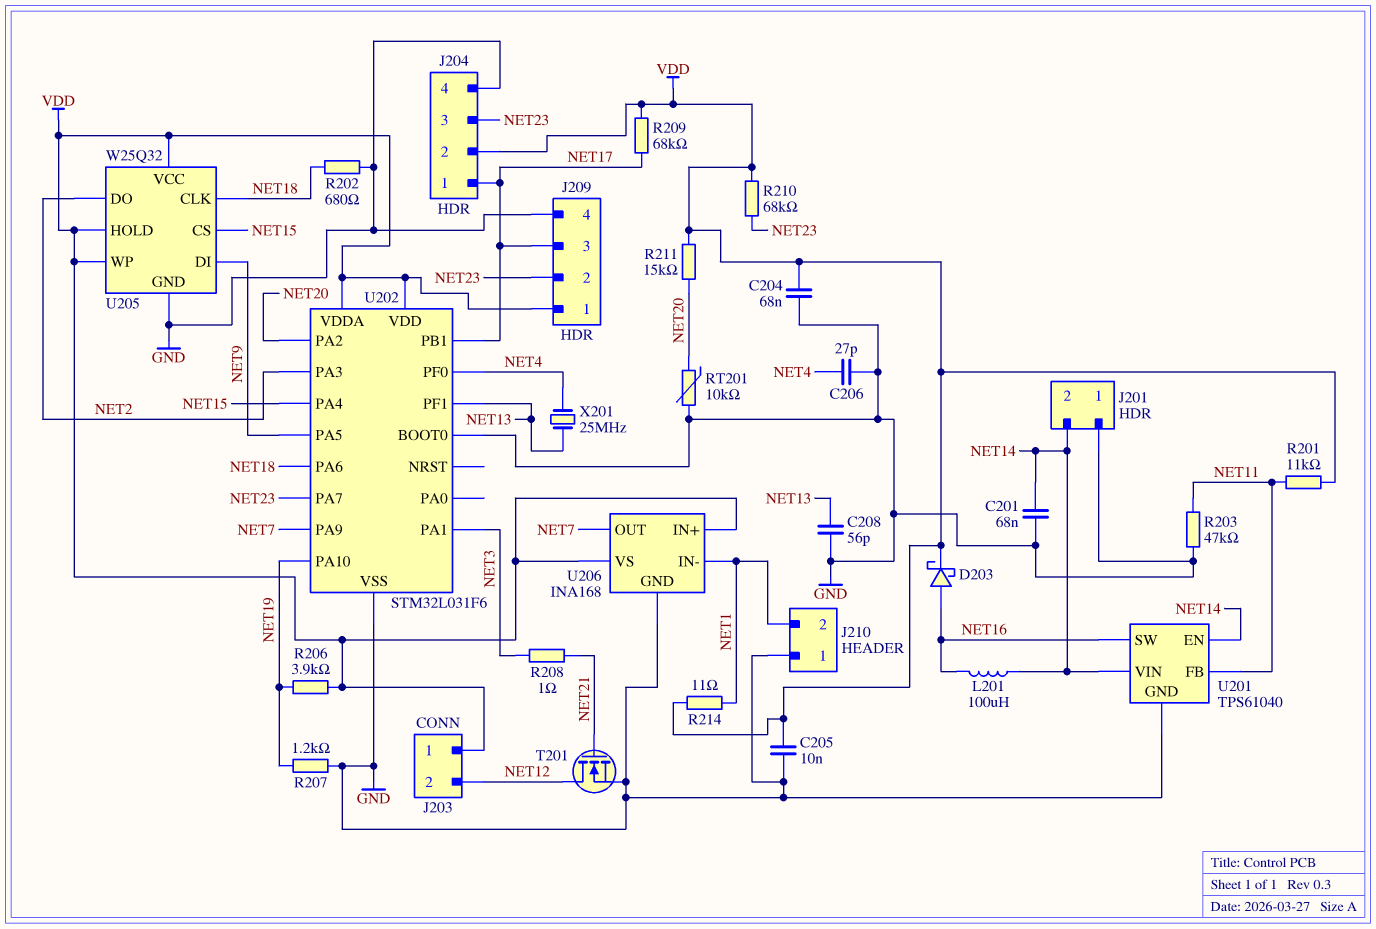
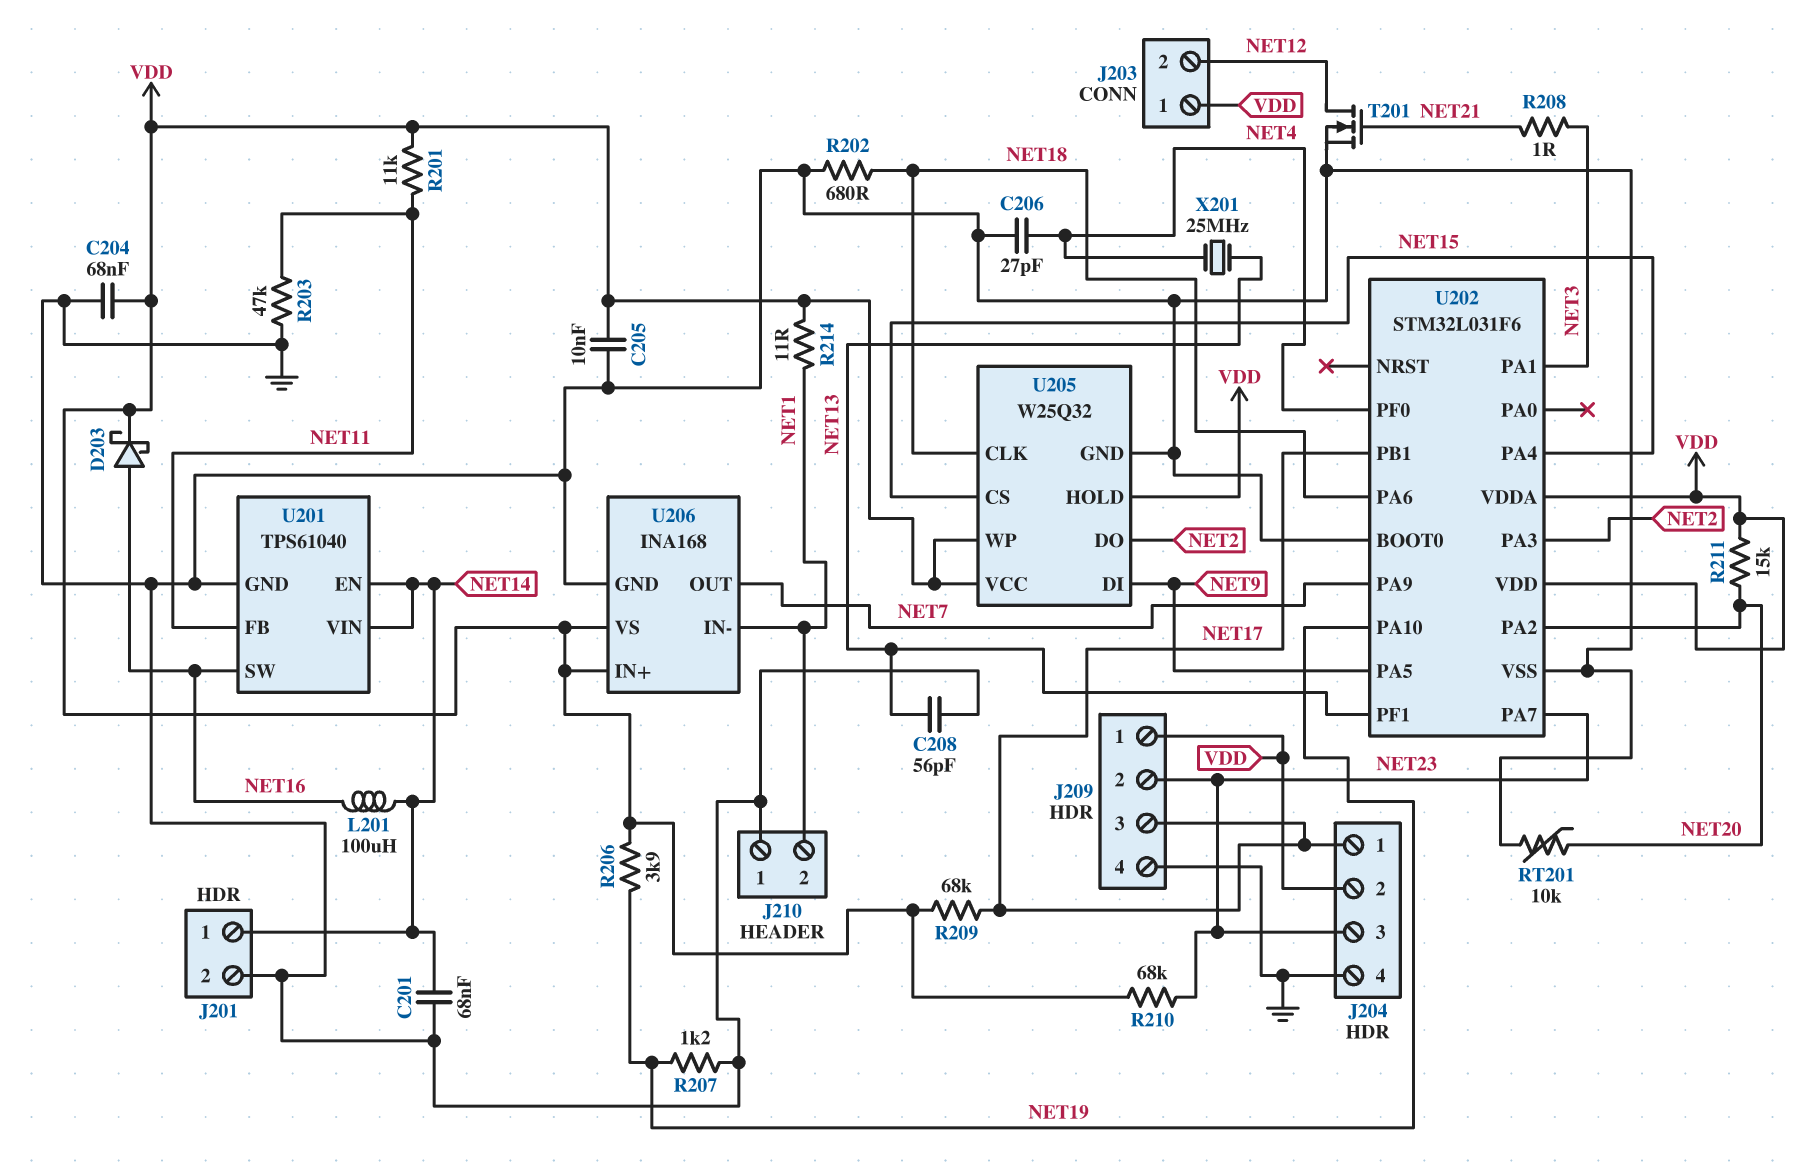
J201 pin 1: GND -> NET14
J201 pin 2: NET14 -> GND

